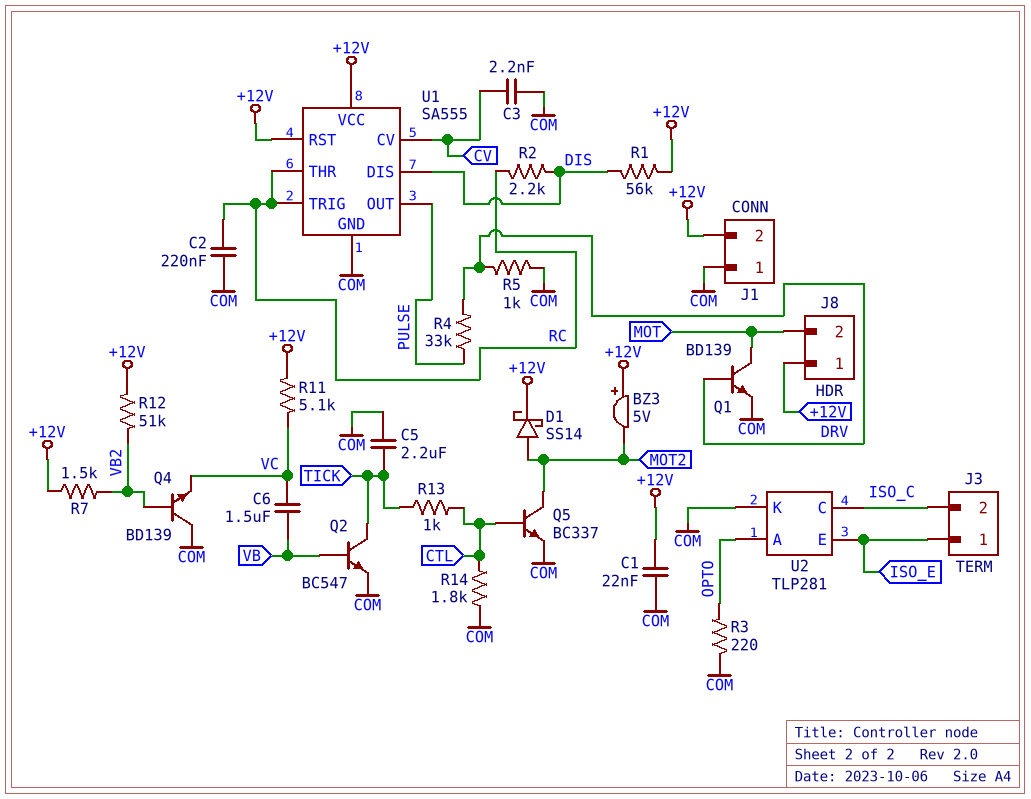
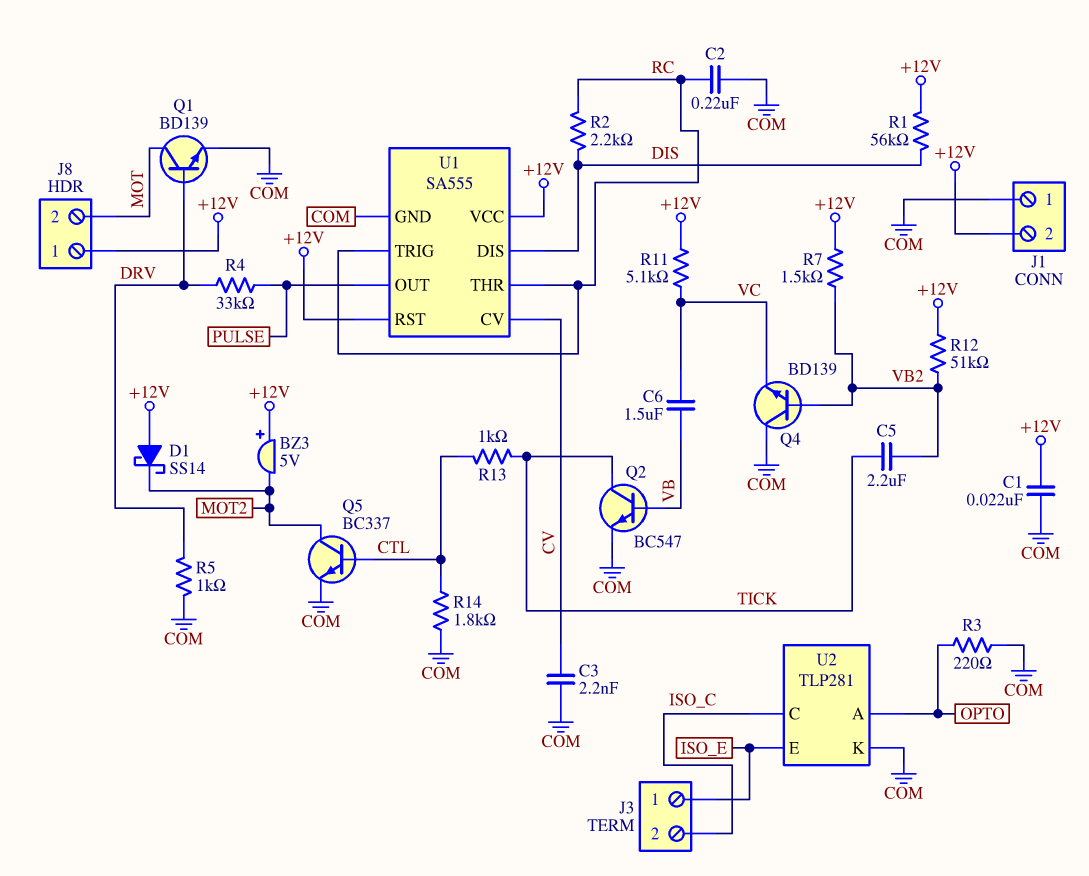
C5: 2.2uF (COM, TICK) -> 2.2uF (TICK, VB2)
D1: schottky SS14 (A MOT2, K +12V) -> schottky SS14 (A +12V, K MOT2)

